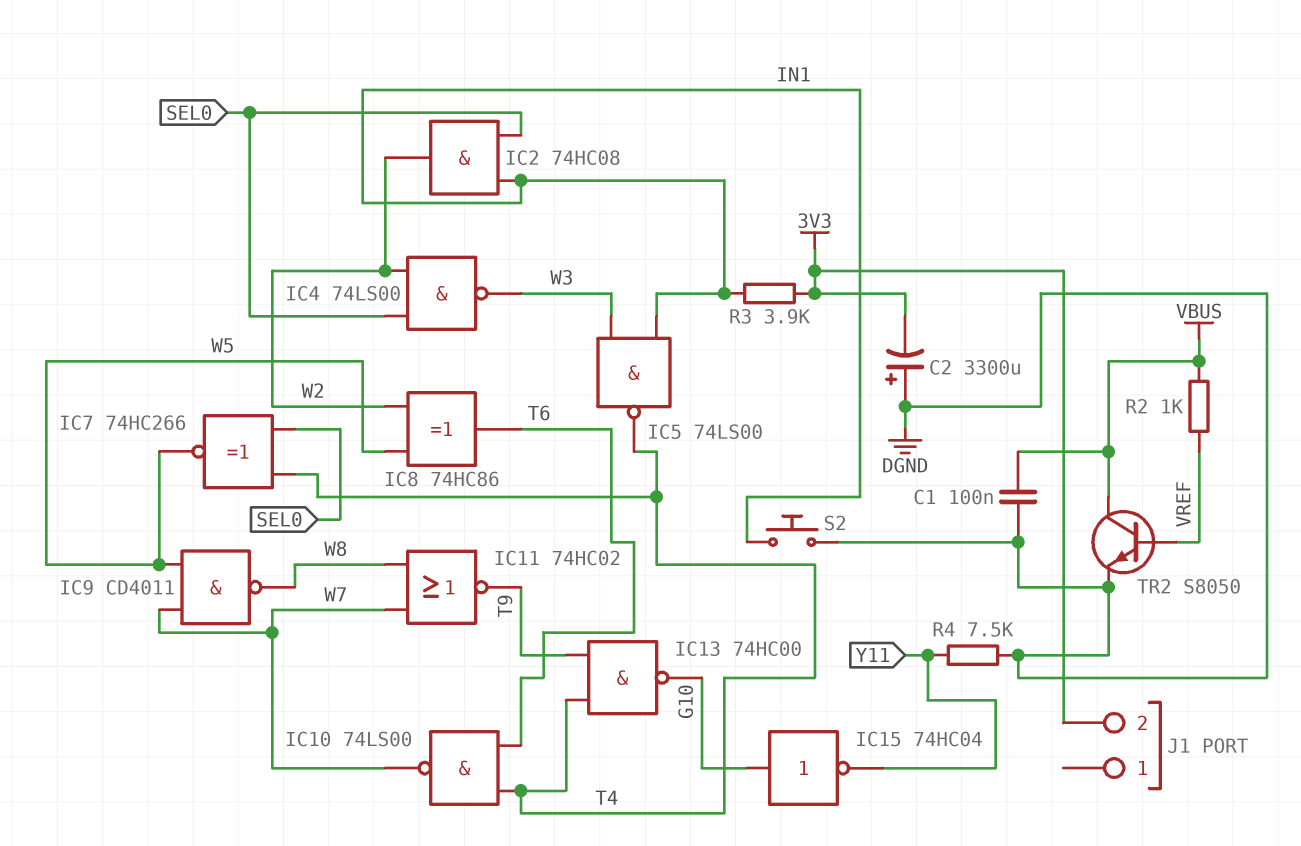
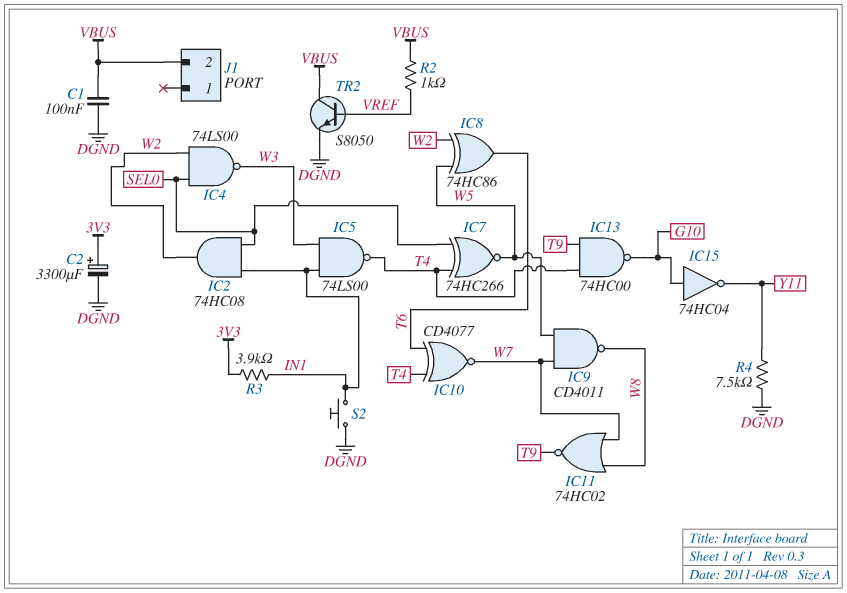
C2: 3300uF (plus DGND, minus 3V3) -> 3300uF (plus 3V3, minus DGND)
IC10: NAND 74LS00 (in T4, in T6, out W7) -> XNOR CD4077 (in T4, in T6, out W7)
J1 pin 2: 3V3 -> VBUS

